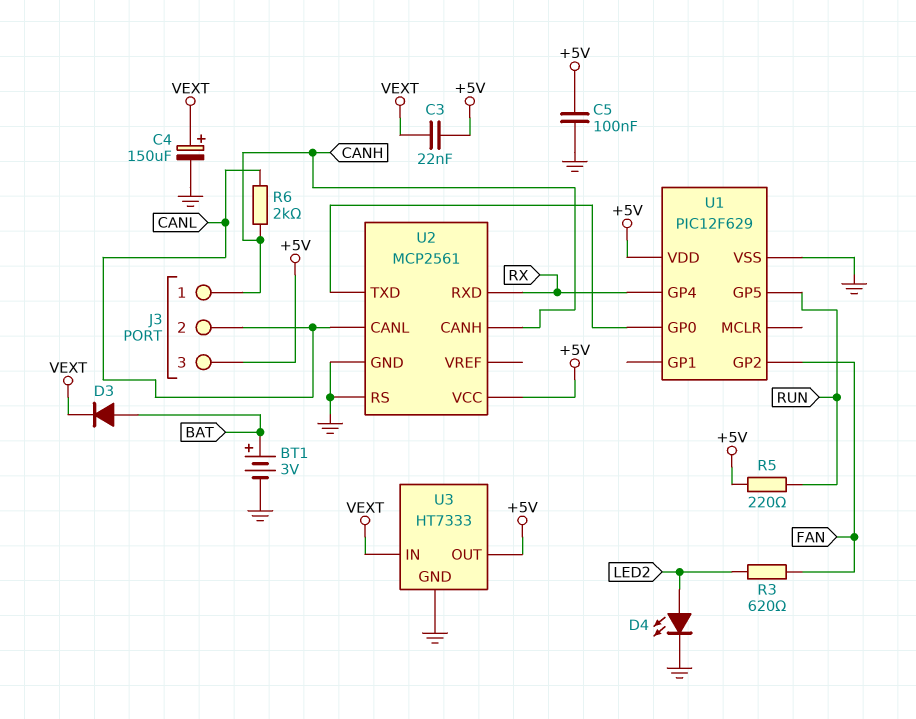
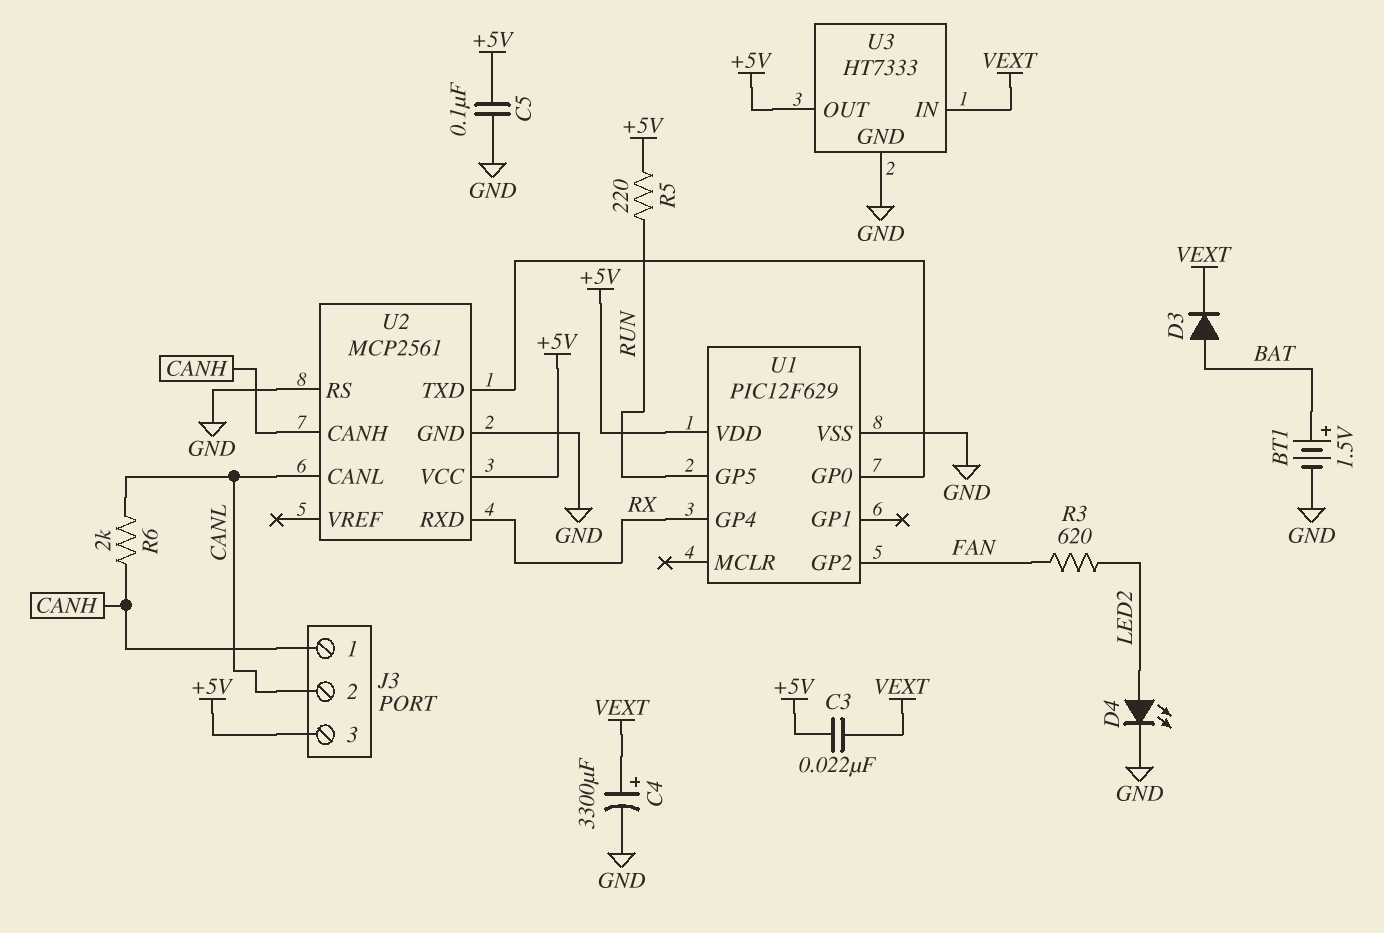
BT1: 3V (plus BAT, minus GND) -> 1.5V (plus BAT, minus GND)
C4: 150uF (plus VEXT, minus GND) -> 3300uF (plus VEXT, minus GND)

